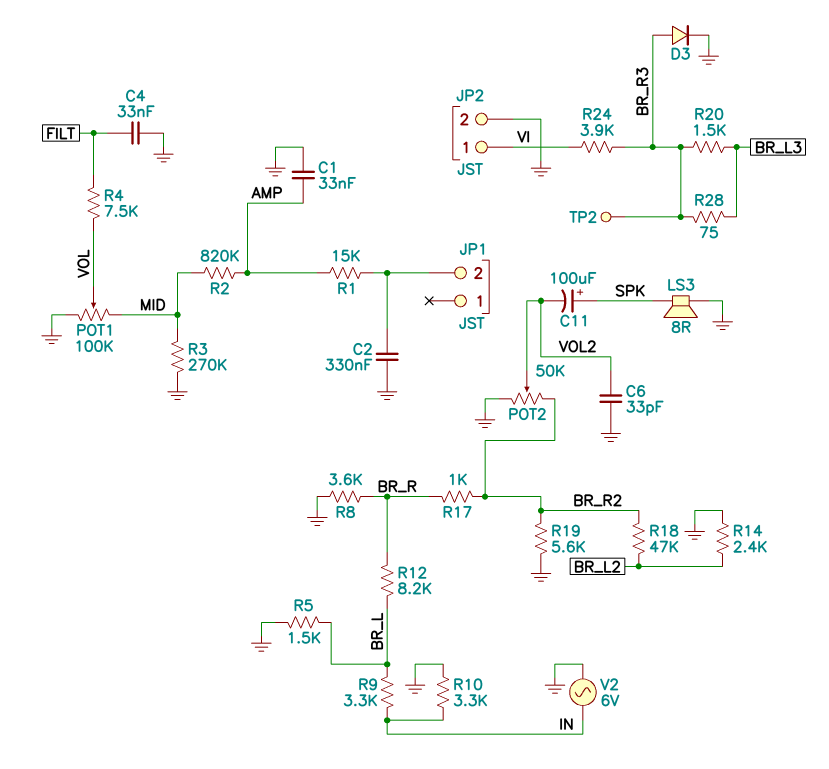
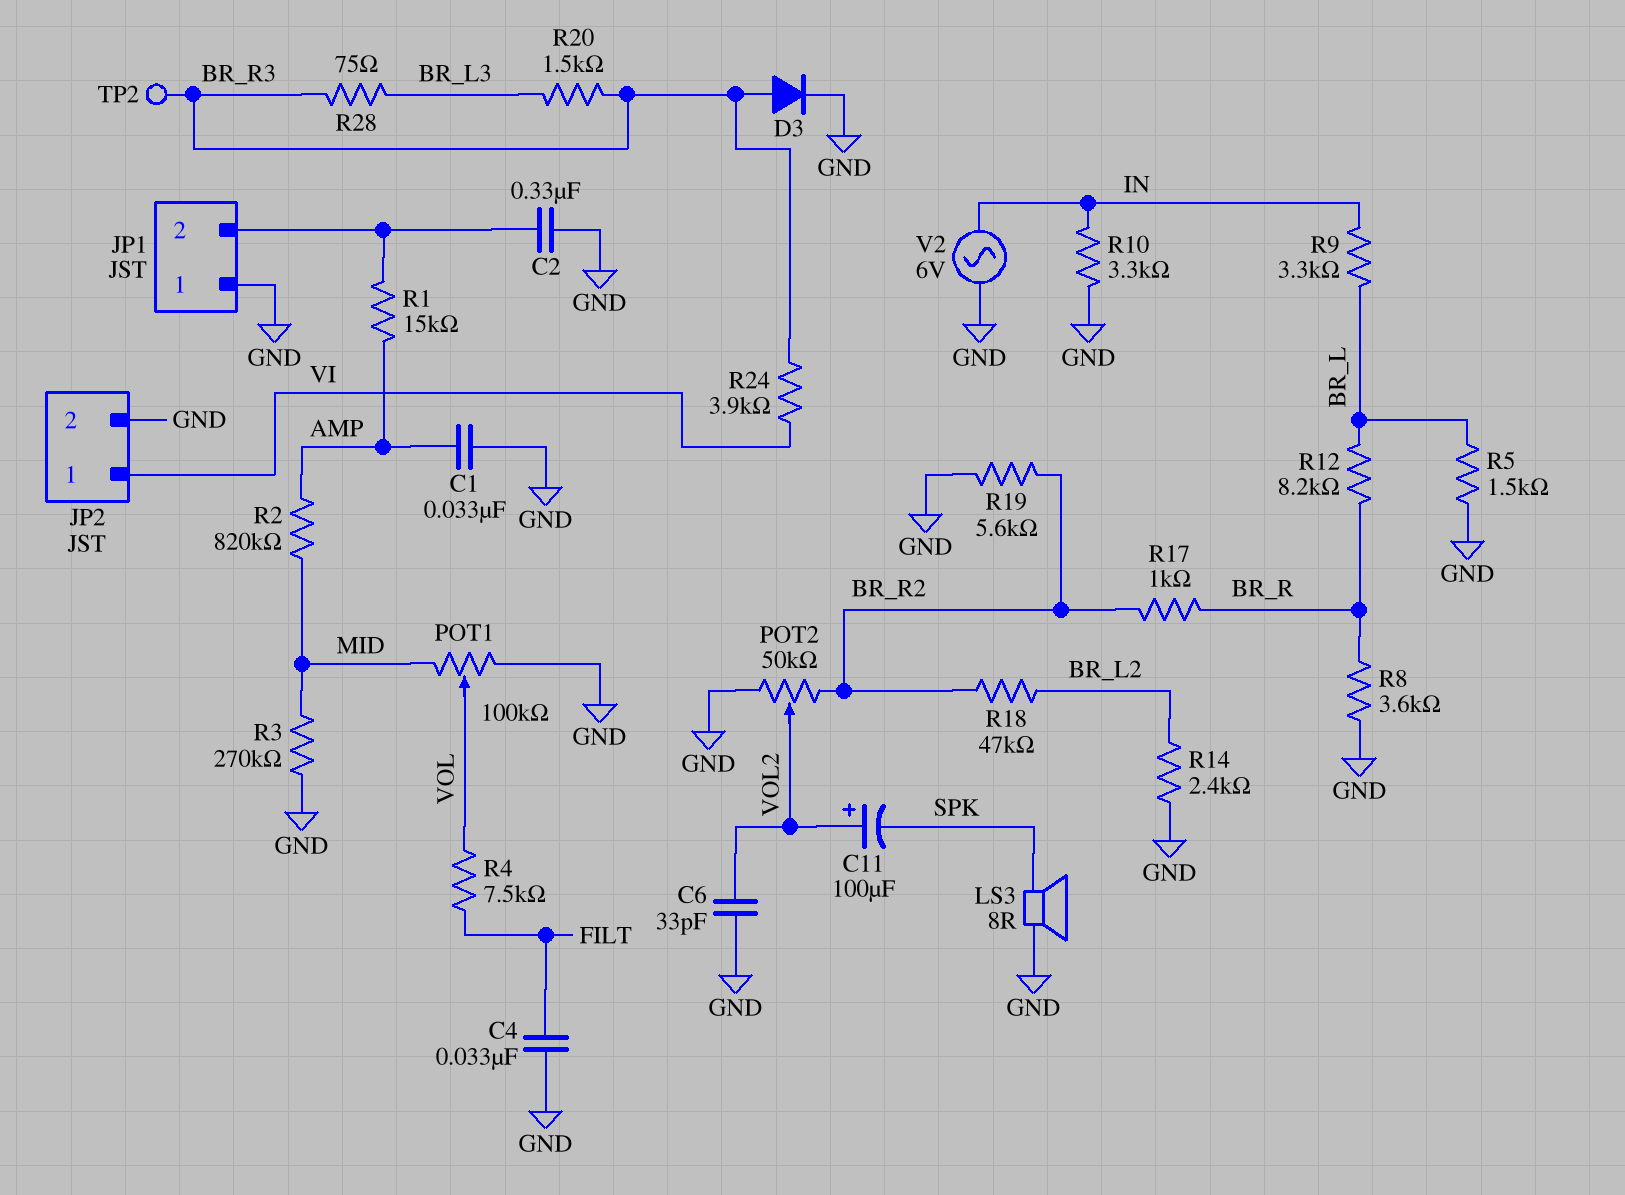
C11: 100uF (plus SPK, minus VOL2) -> 100uF (plus VOL2, minus SPK)
JP1 pin 1: none -> GND

